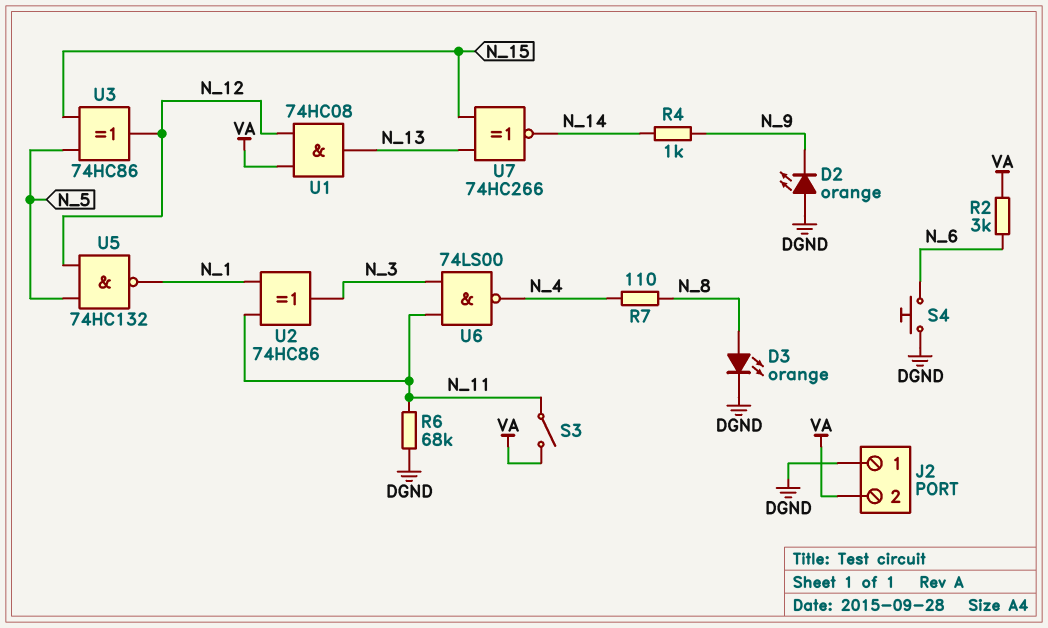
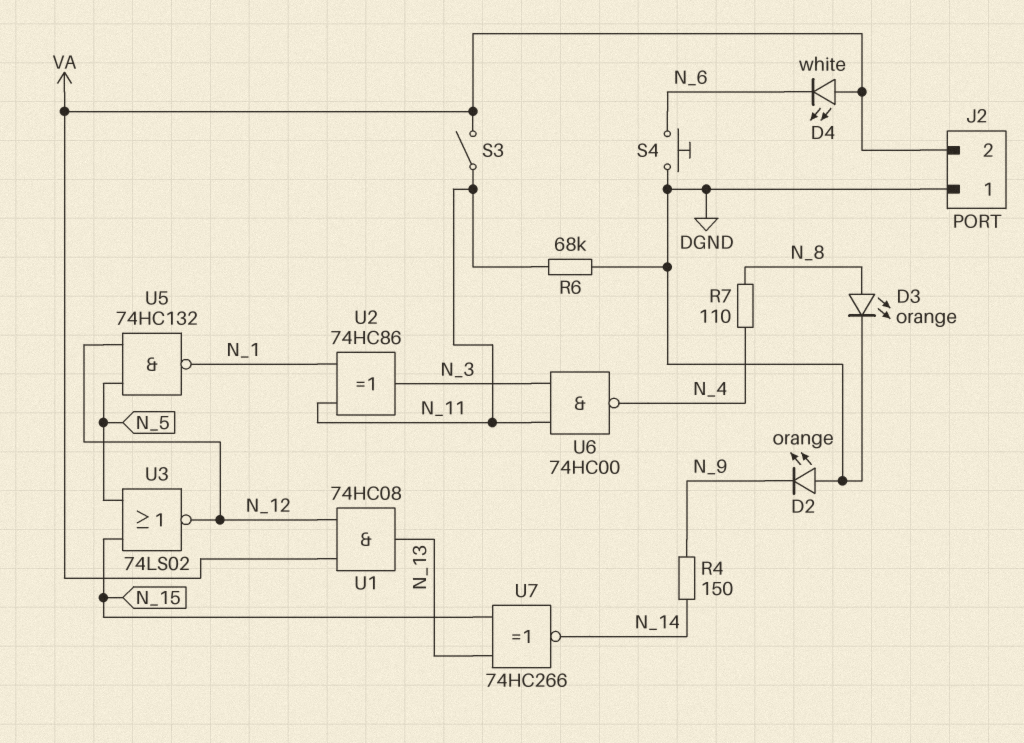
D4: none -> LED white (A VA, K N_6)
R2: 3k (N_6, VA) -> none
R4: 1k (N_9, N_14) -> 150 (N_9, N_14)
U3: XOR 74HC86 (in N_5, in N_15, out N_12) -> NOR 74LS02 (in N_5, in N_15, out N_12)
U6: NAND 74LS00 (in N_3, in N_11, out N_4) -> NAND 74HC00 (in N_3, in N_11, out N_4)

